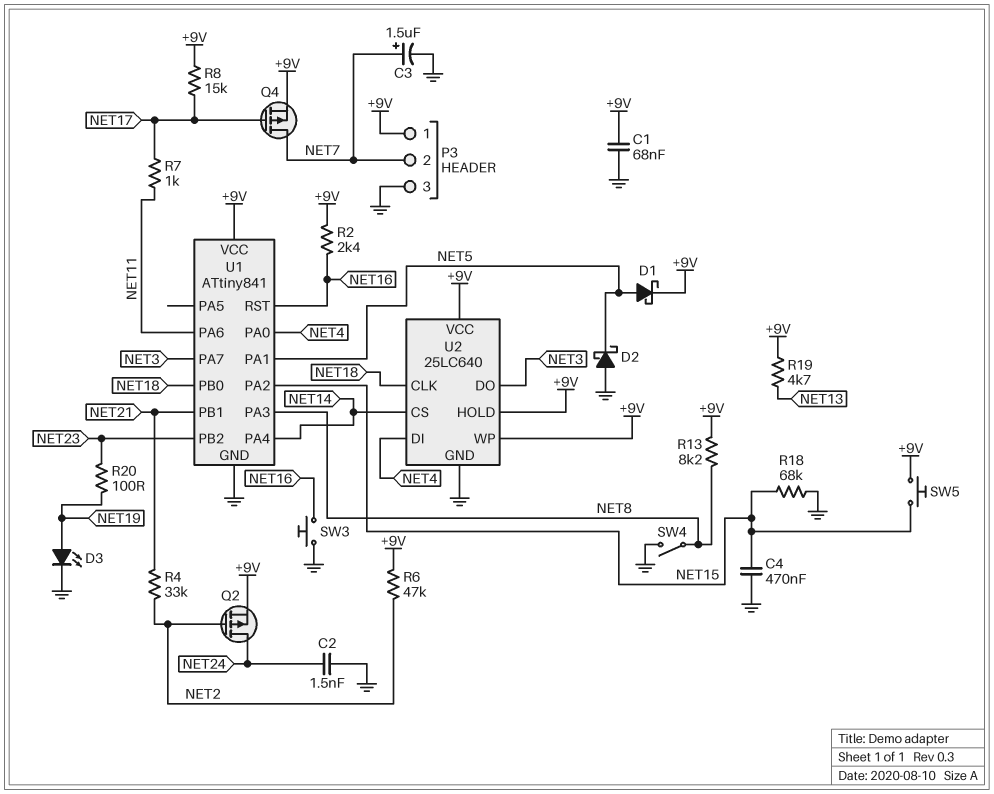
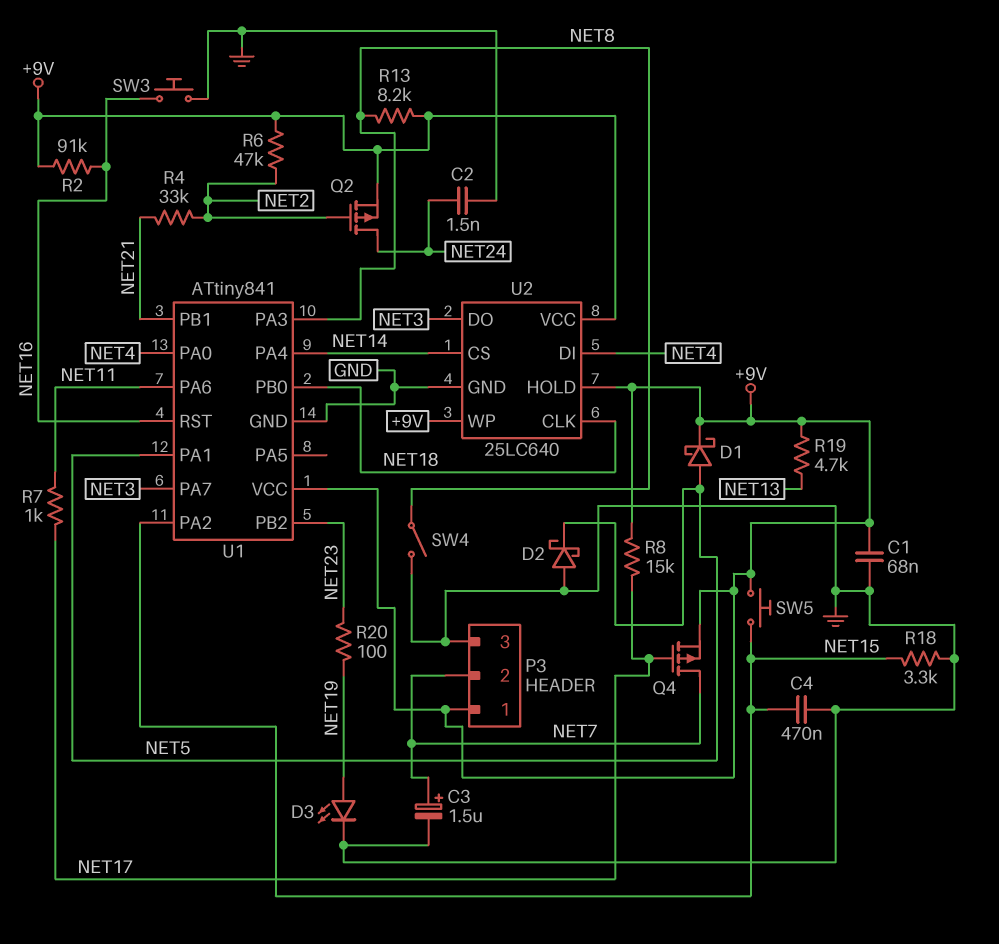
R2: 2.4k (+9V, NET16) -> 91k (+9V, NET16)
R18: 68k (GND, NET15) -> 3.3k (GND, NET15)

